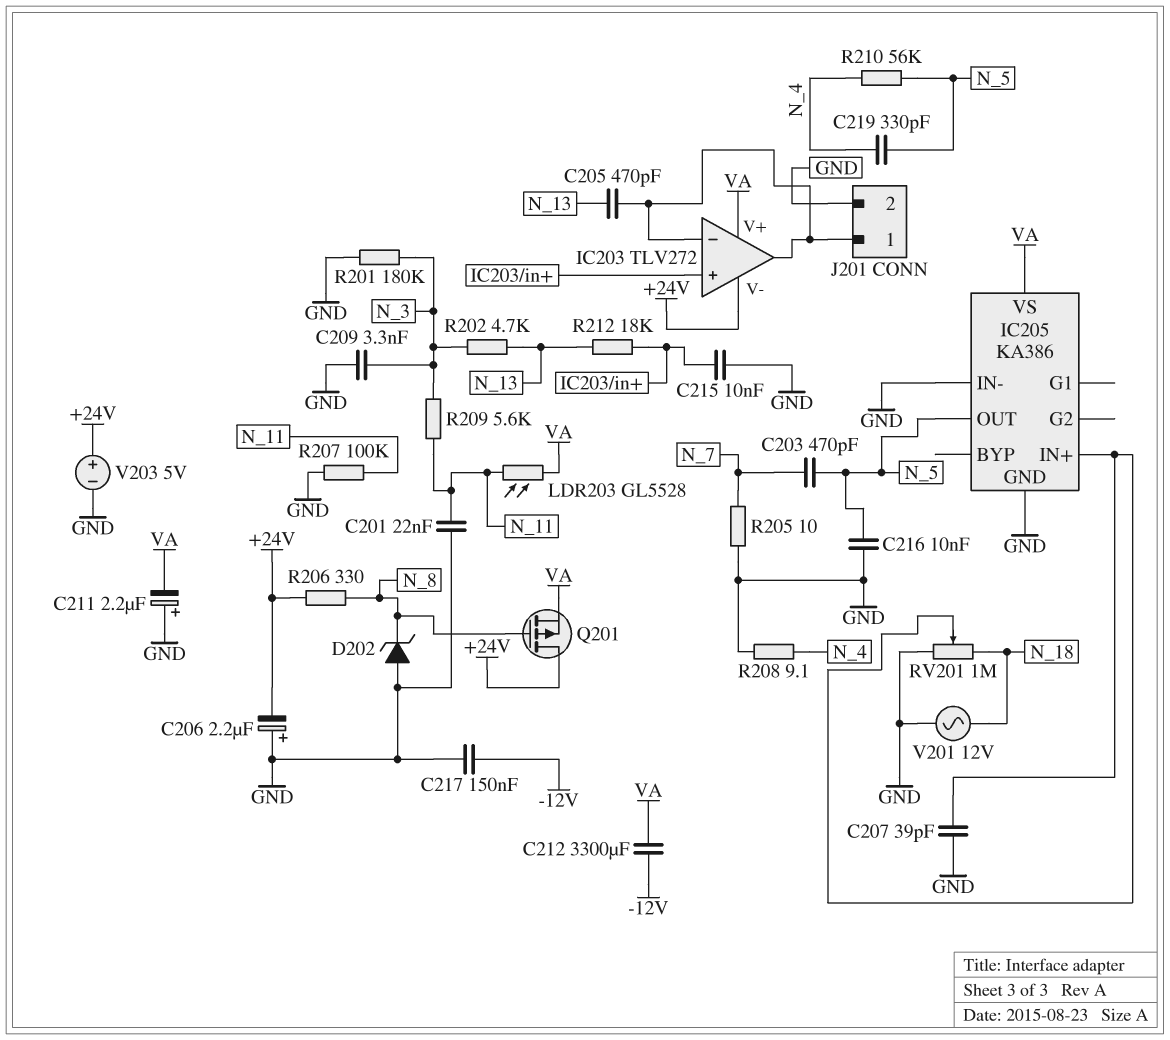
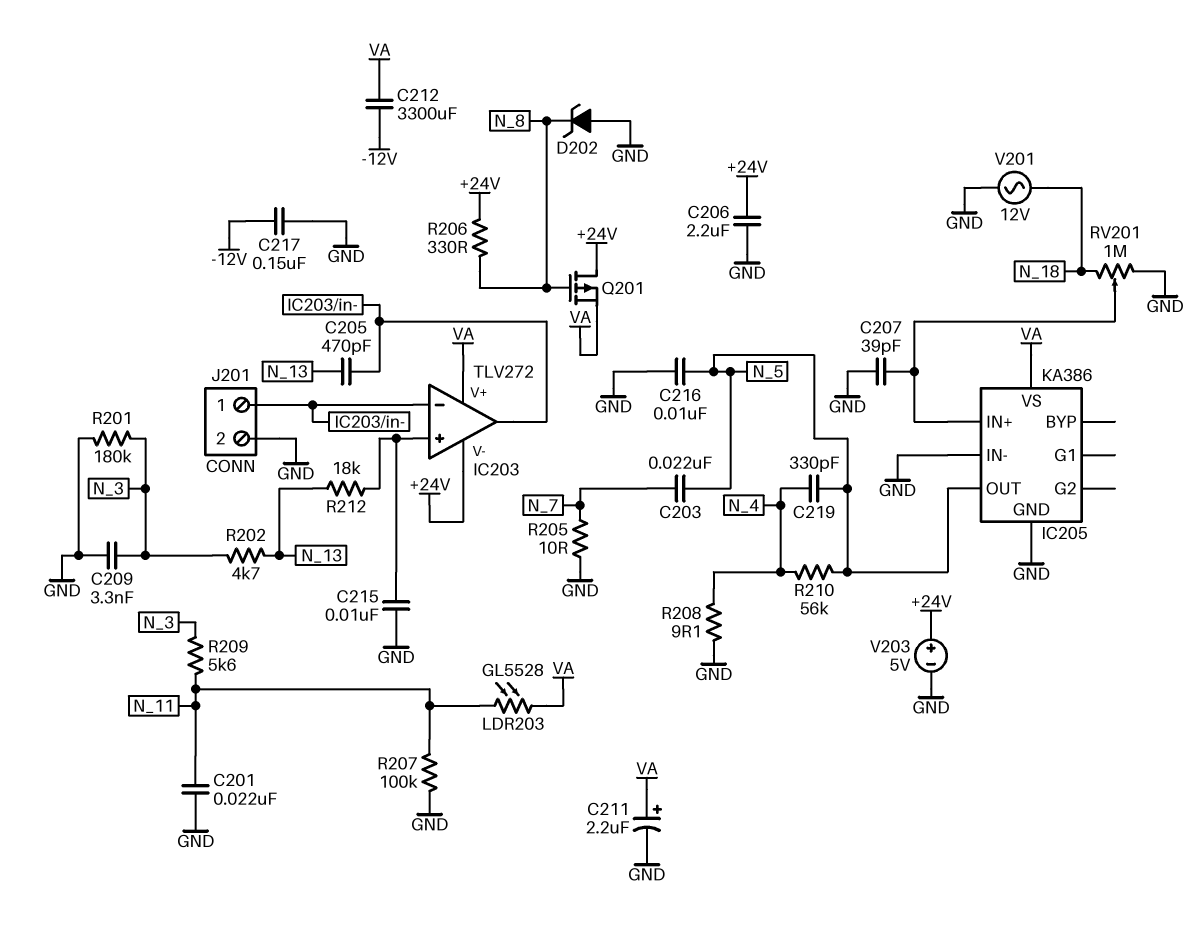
C203: 470pF (N_5, N_7) -> 22nF (N_5, N_7)
C206: 2.2uF (plus GND, minus +24V) -> 2.2uF (+24V, GND)
C211: 2.2uF (plus GND, minus VA) -> 2.2uF (plus VA, minus GND)

